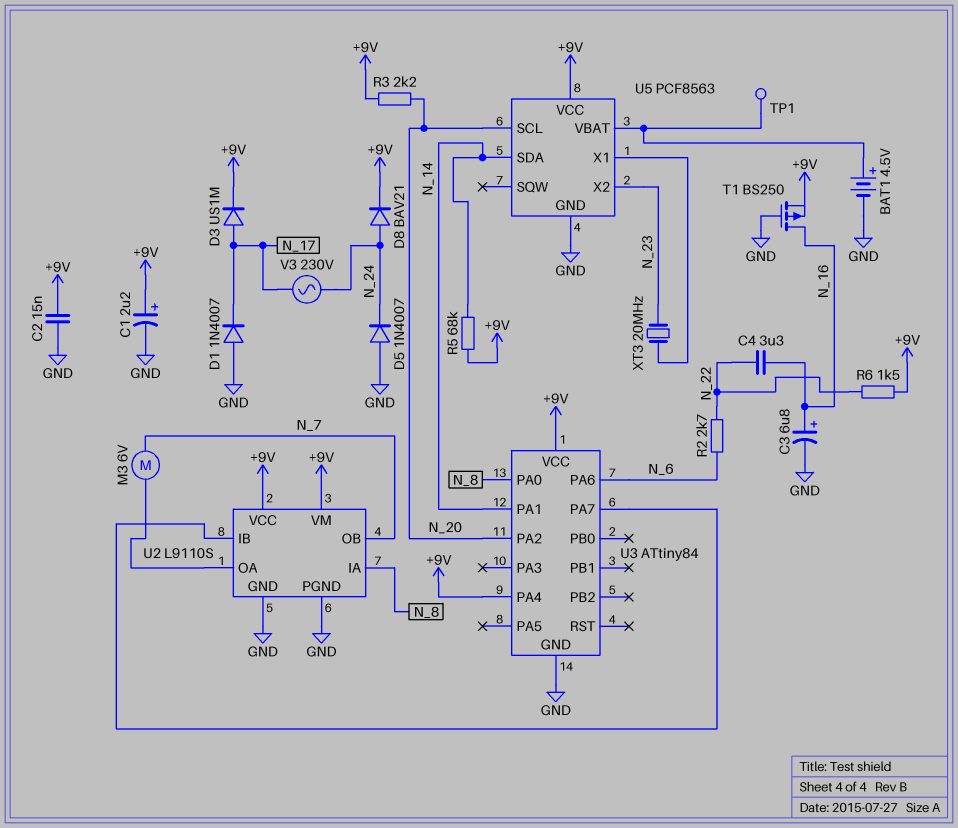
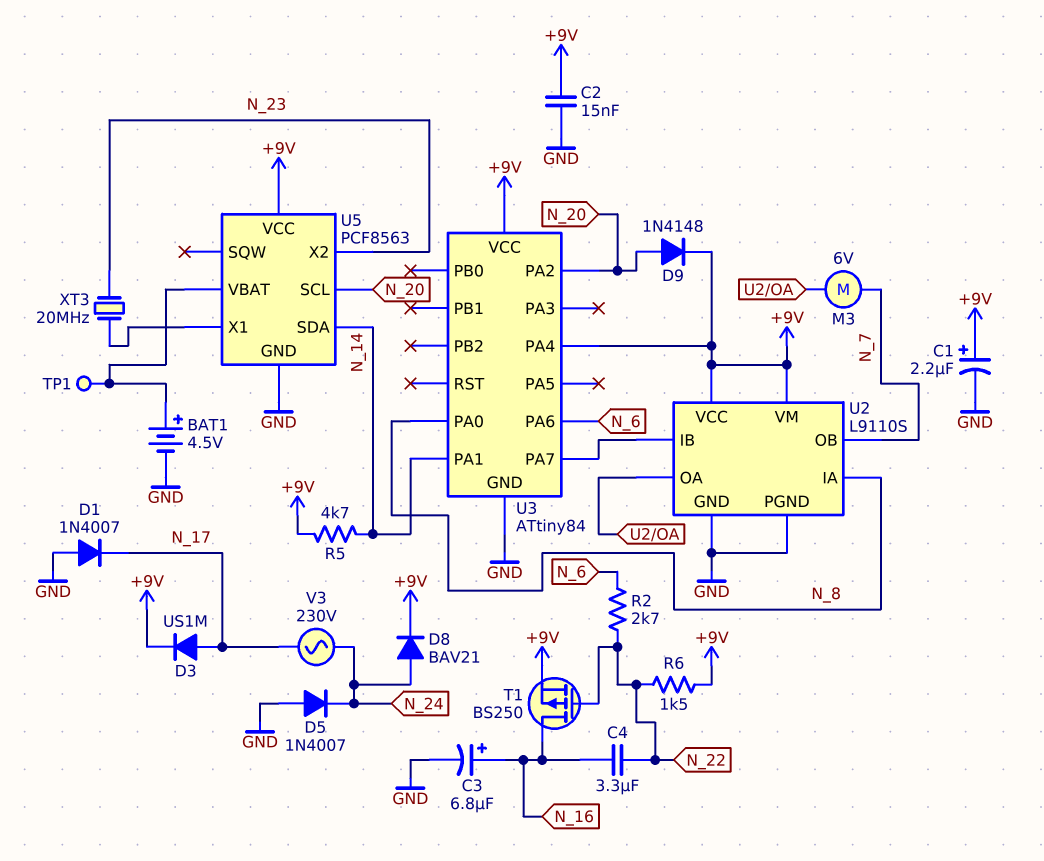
D9: none -> diode 1N4148 (A N_20, K +9V)
R3: 2.2k (+9V, N_20) -> none
R5: 68k (+9V, N_14) -> 4.7k (+9V, N_14)
T1: PMOS BS250 (G GND, D N_16, S +9V) -> PMOS BS250 (G N_22, D N_16, S +9V)

